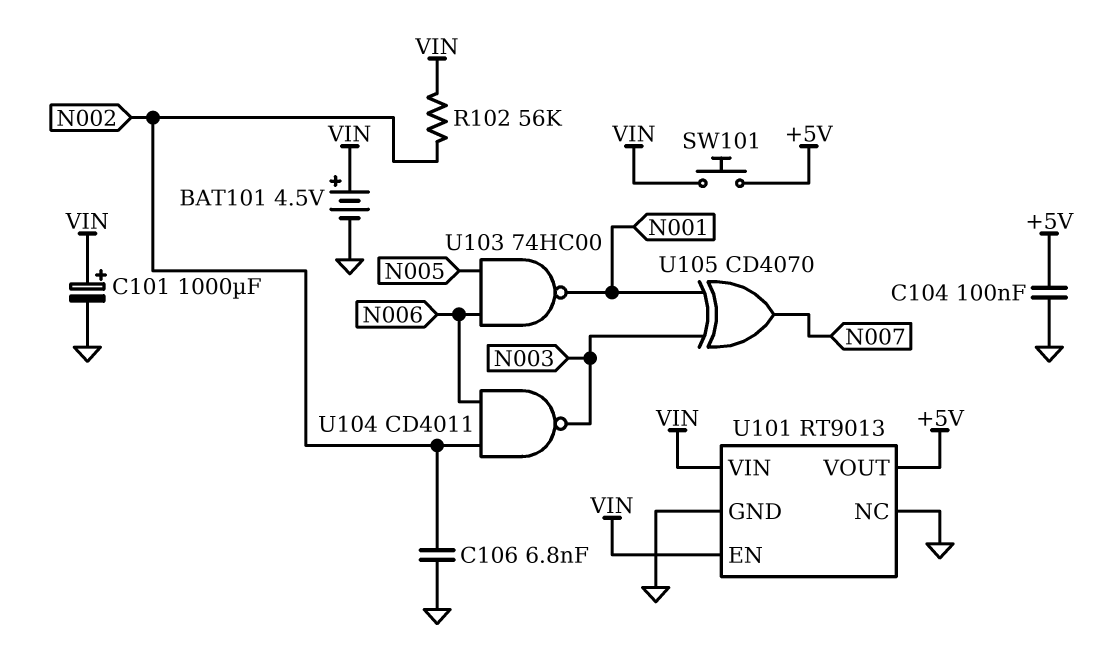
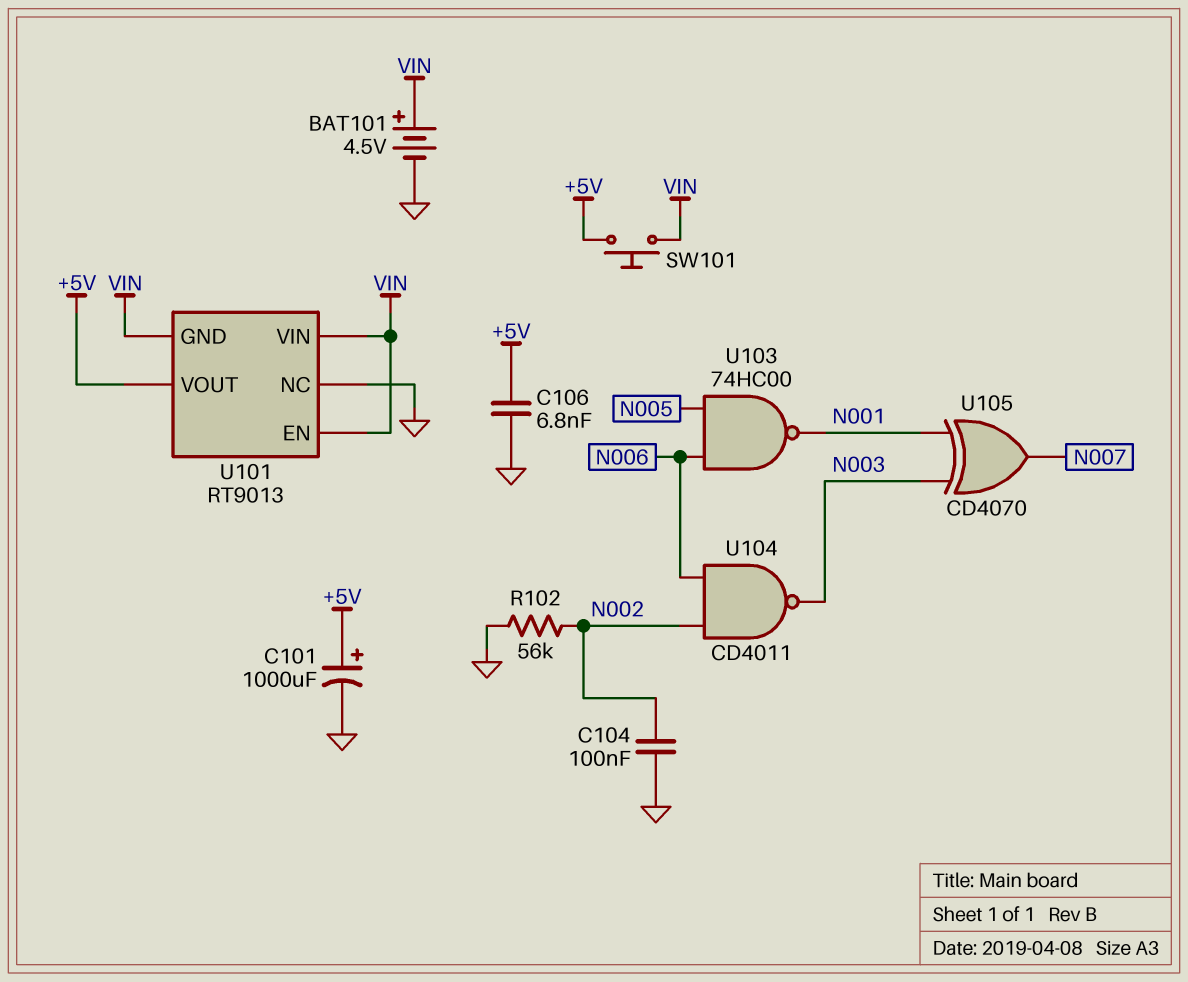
C101: 1000uF (plus VIN, minus GND) -> 1000uF (plus +5V, minus GND)
C104: 100nF (+5V, GND) -> 100nF (GND, N002)
C106: 6.8nF (GND, N002) -> 6.8nF (+5V, GND)
R102: 56k (N002, VIN) -> 56k (GND, N002)
U101 pin GND: GND -> VIN

